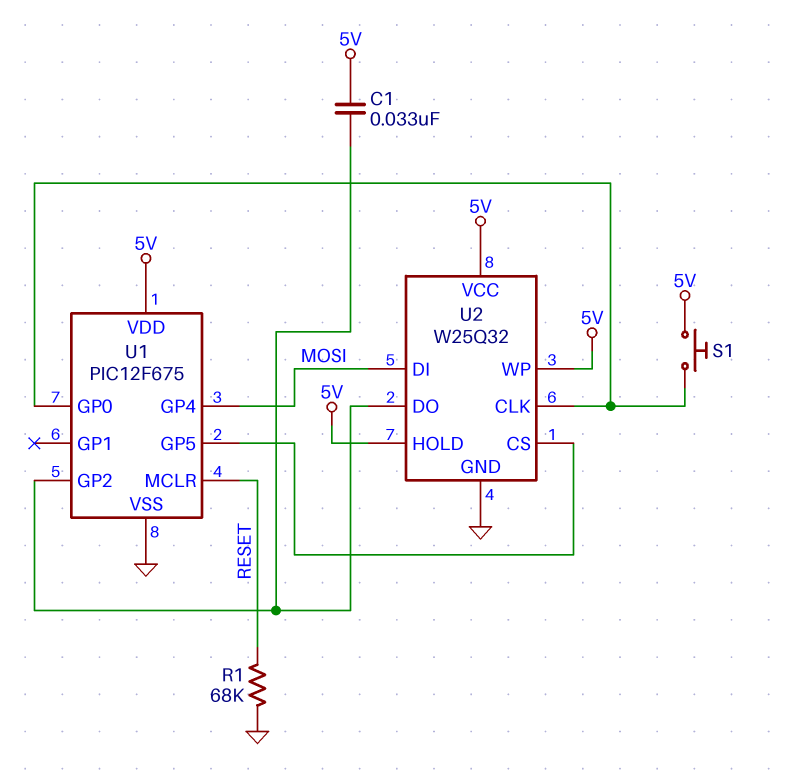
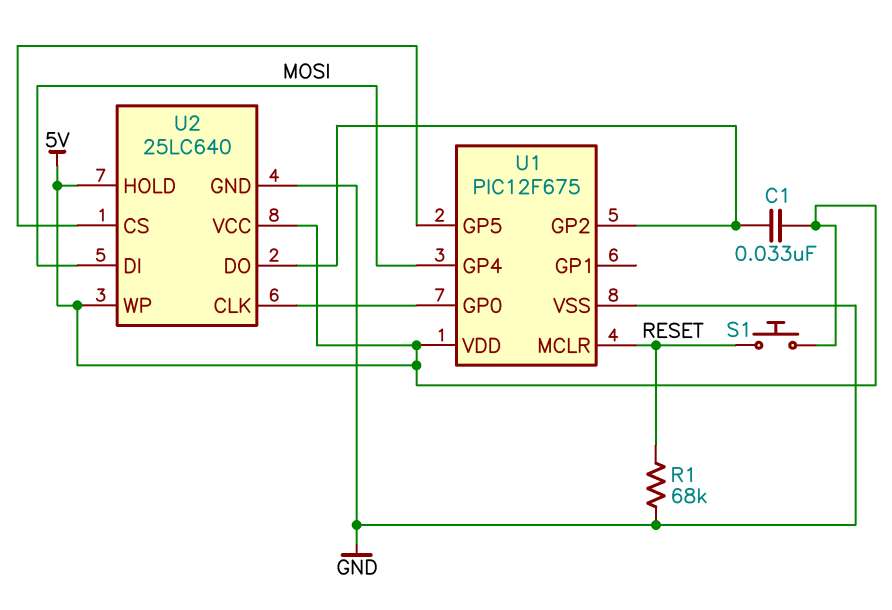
S1: button (5V, U1/GP0) -> button (5V, RESET)
U2: W25Q32 -> 25LC640

